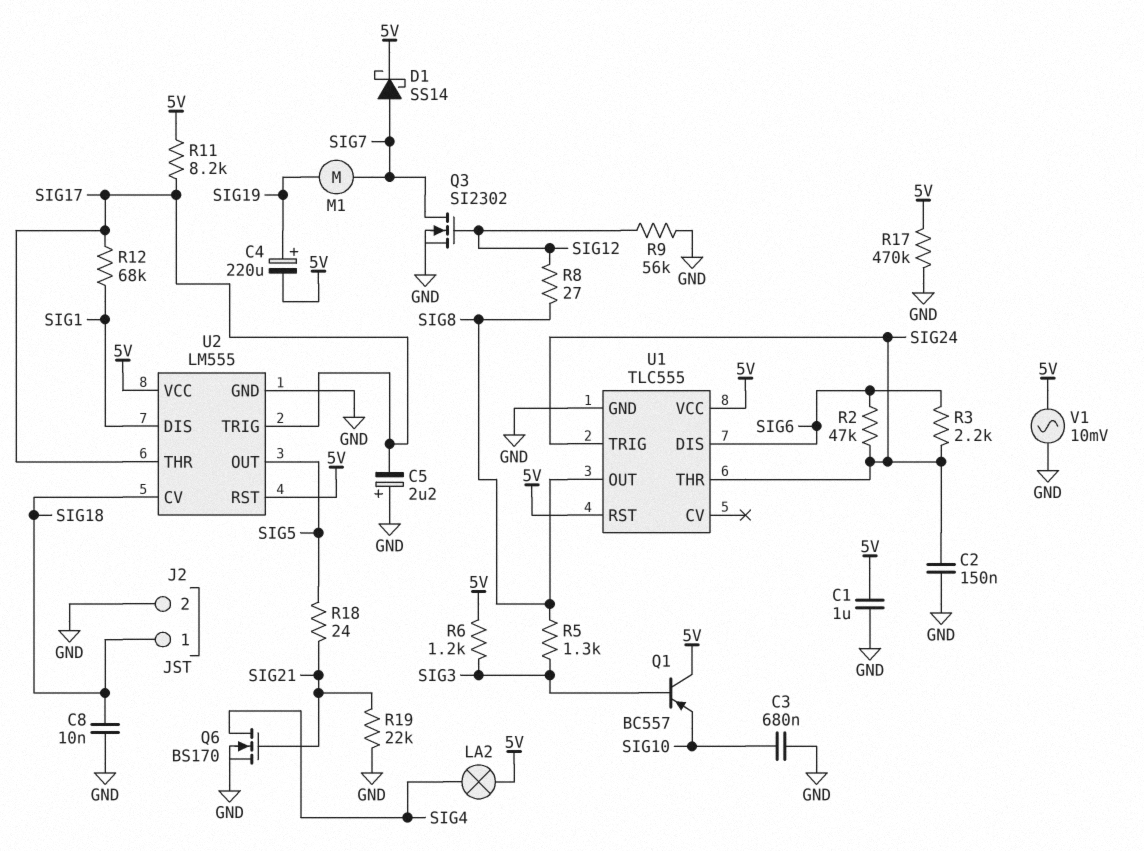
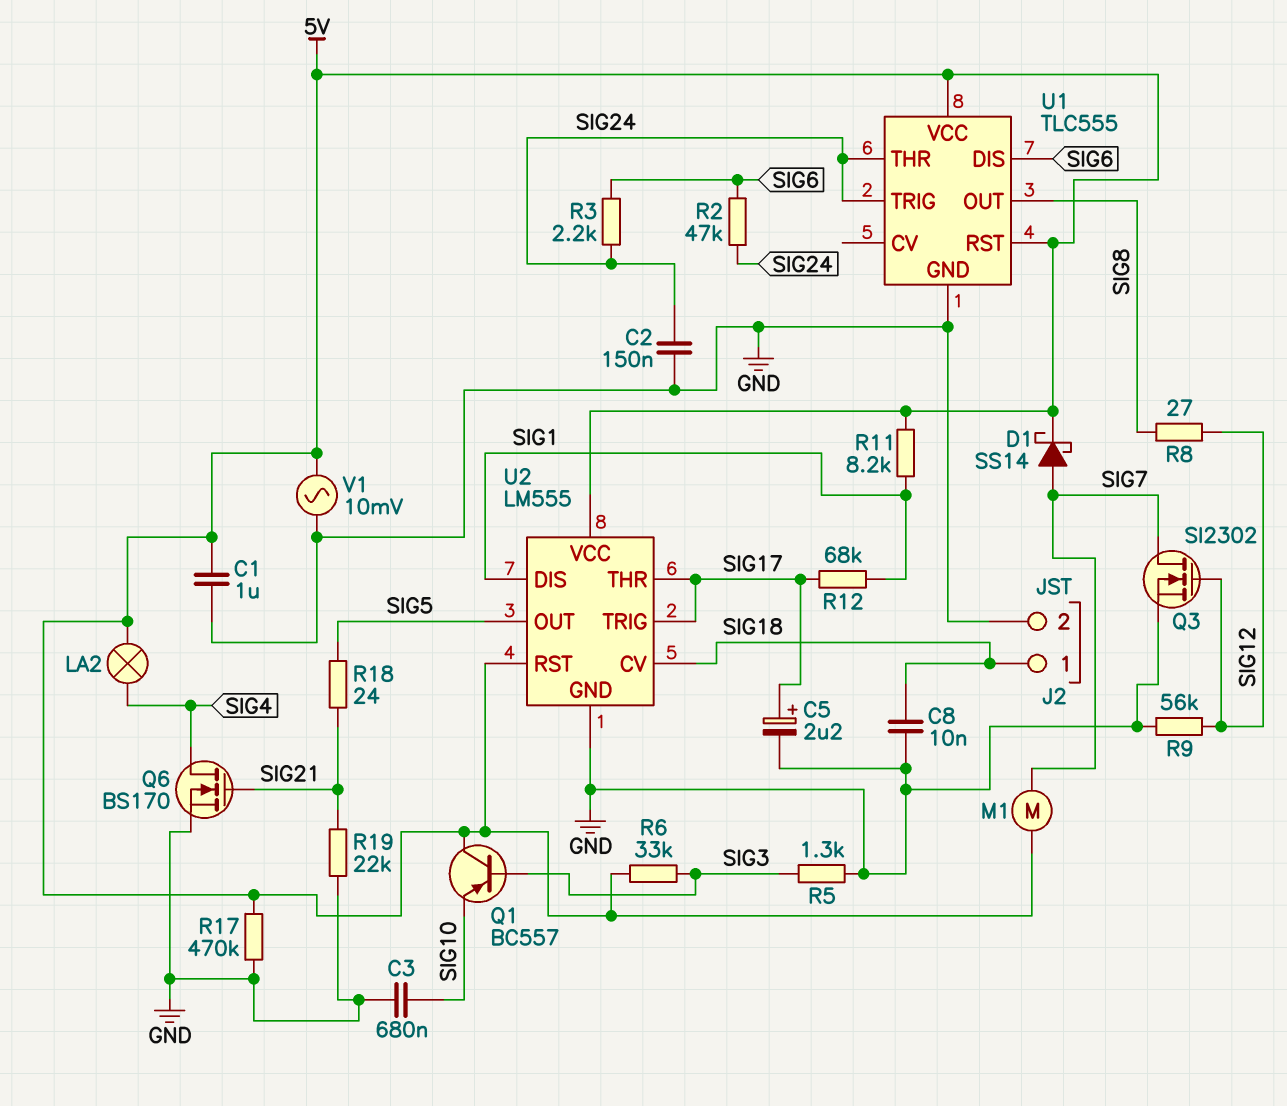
C4: 220uF (plus SIG19, minus 5V) -> none
C5: 2.2uF (plus GND, minus SIG17) -> 2.2uF (plus SIG17, minus GND)
M1: motor (SIG7, SIG19) -> motor (5V, SIG7)
R5: 1.3k (SIG3, SIG8) -> 1.3k (GND, SIG3)
R6: 1.2k (5V, SIG3) -> 33k (5V, SIG3)
R11: 8.2k (5V, SIG17) -> 8.2k (5V, SIG1)

